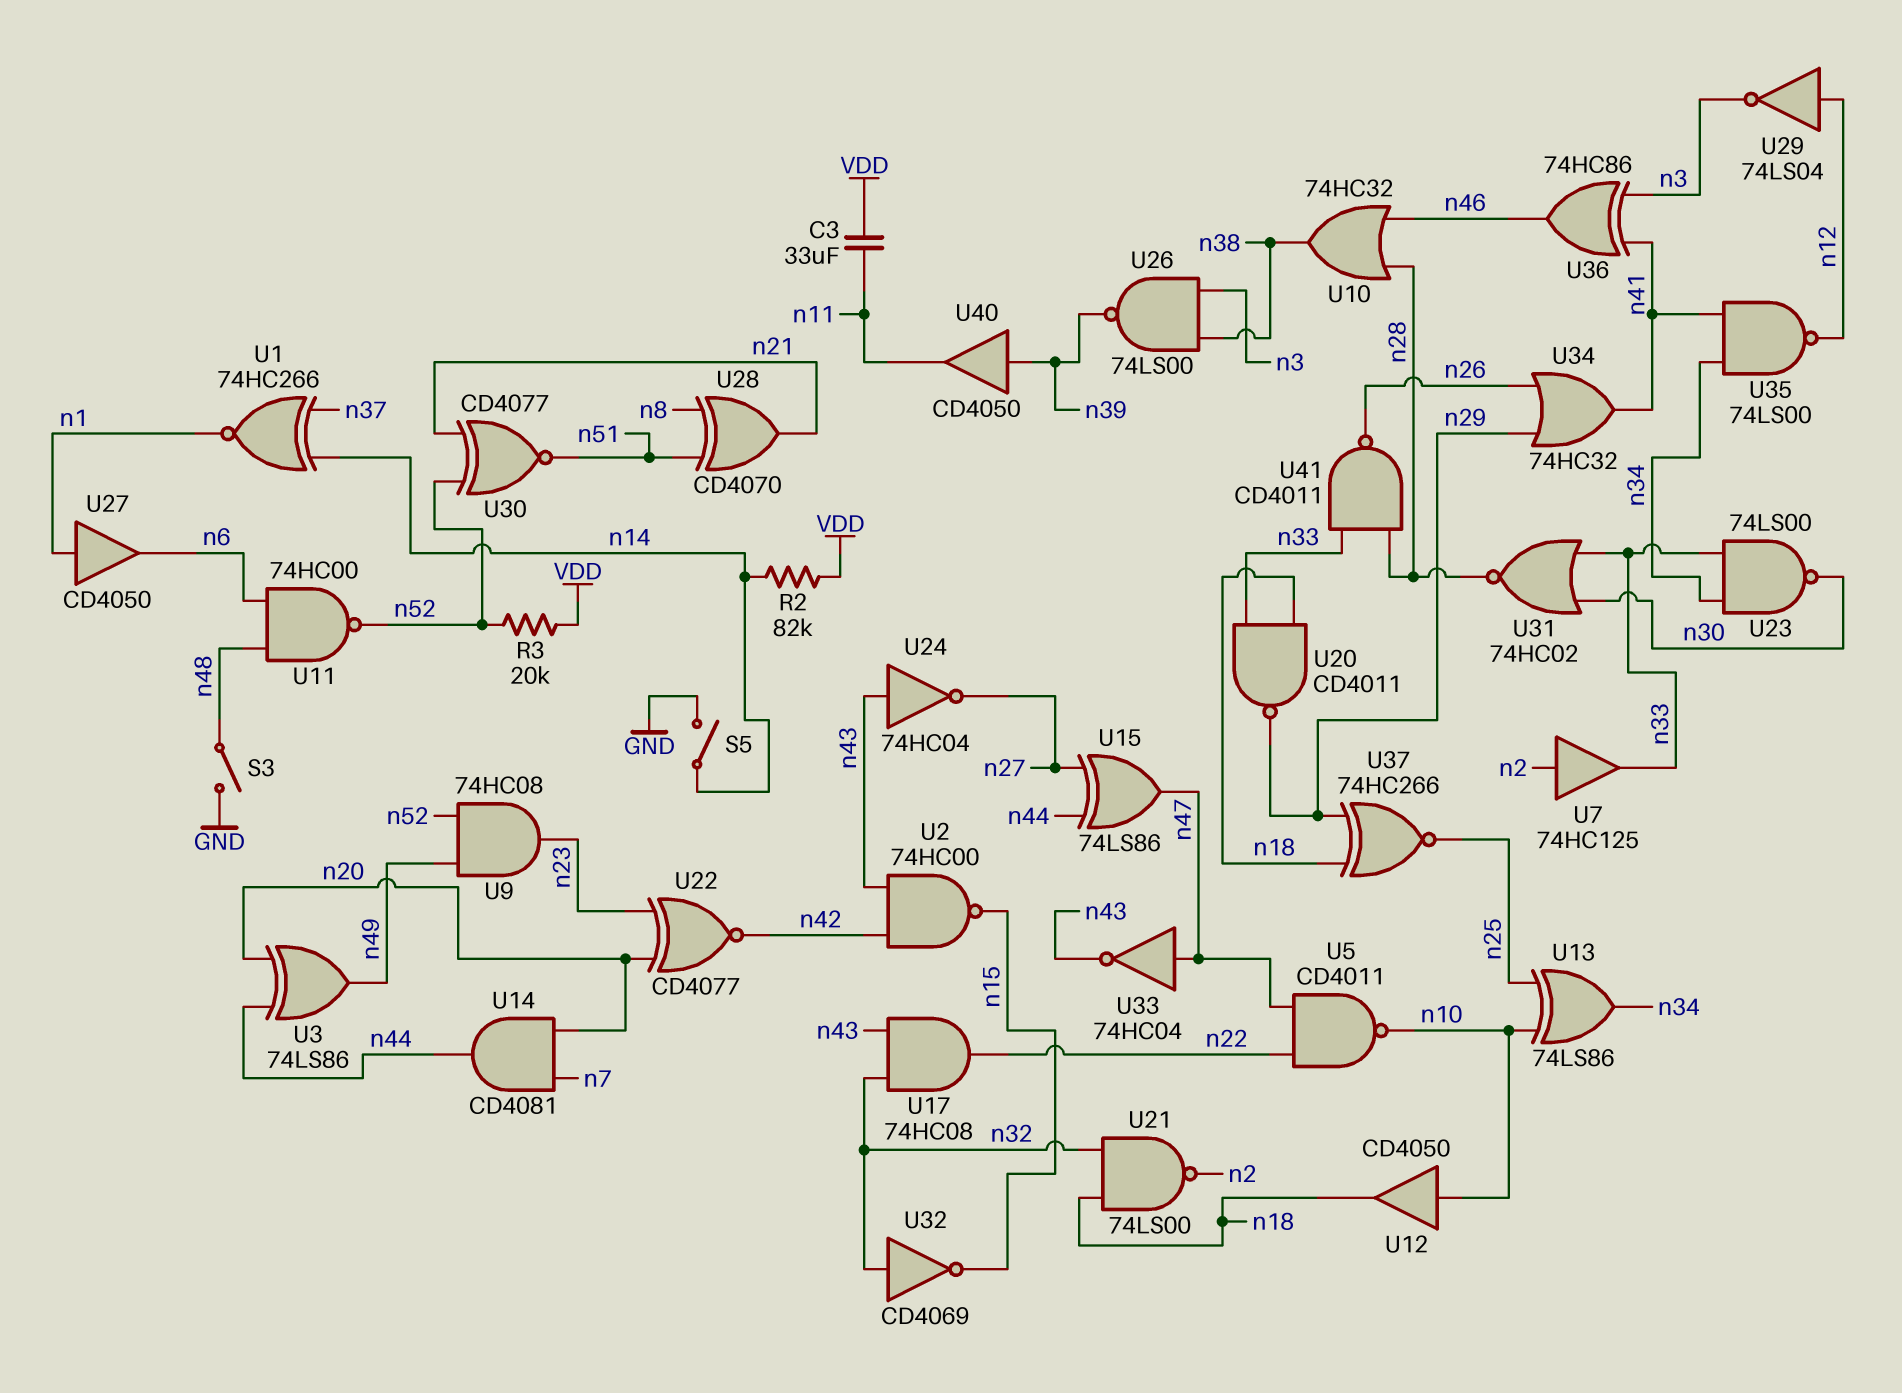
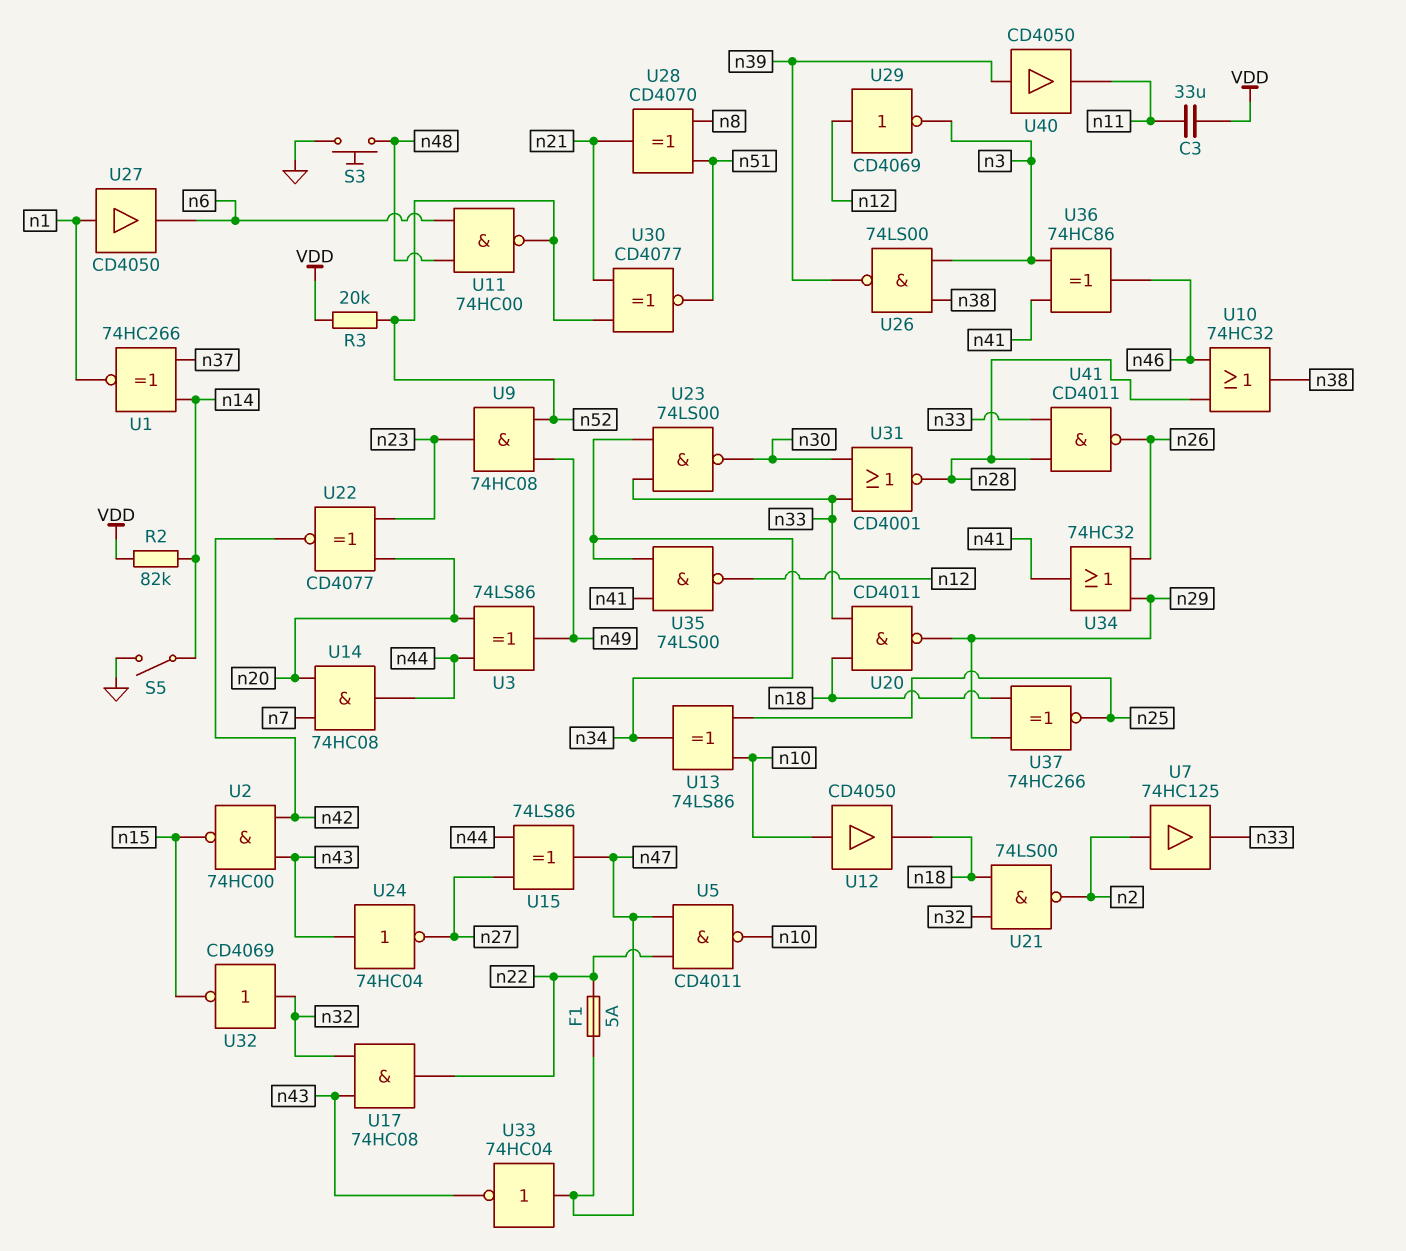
F1: none -> 5A (n22, n47)
S3: switch (GND, n48) -> button (GND, n48)
U14: AND CD4081 (in n7, in n20, out n44) -> AND 74HC08 (in n7, in n20, out n44)
U29: NOT 74LS04 (in n12, out n3) -> NOT CD4069 (in n12, out n3)
U31: NOR 74HC02 (in n30, in n33, out n28) -> NOR CD4001 (in n30, in n33, out n28)

